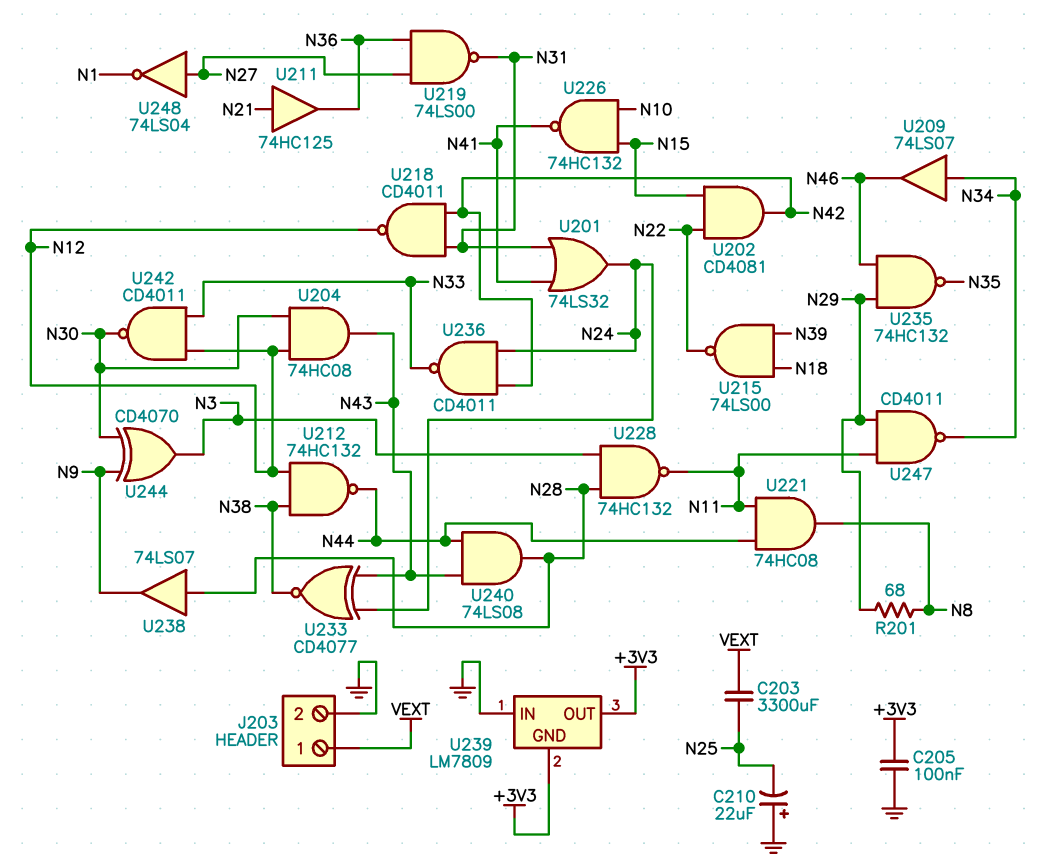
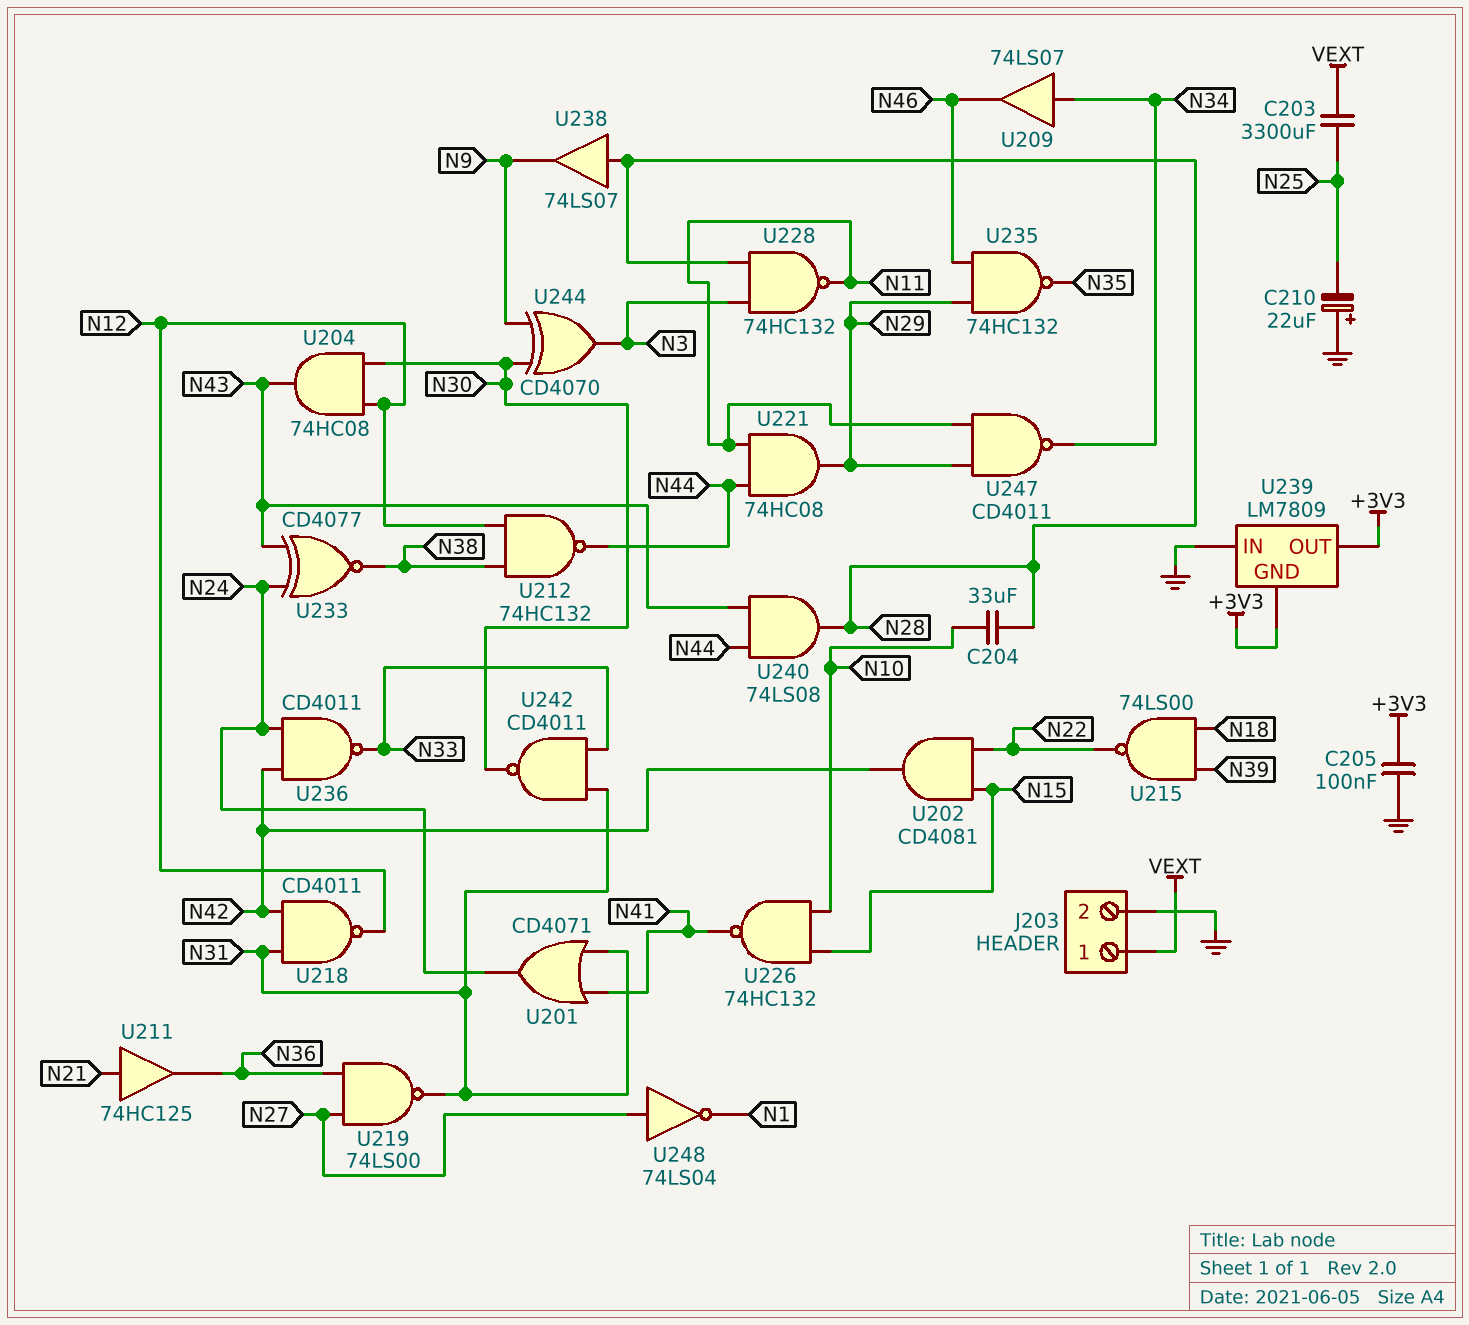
C204: none -> 33uF (N10, N28)
R201: 68 (N8, N29) -> none
U201: OR 74LS32 (in N31, in N41, out N24) -> OR CD4071 (in N31, in N41, out N24)
U221: AND 74HC08 (in N11, in N44, out N8) -> AND 74HC08 (in N11, in N44, out N29)
U242: NAND CD4011 (in N12, in N33, out N30) -> NAND CD4011 (in N31, in N33, out N30)

